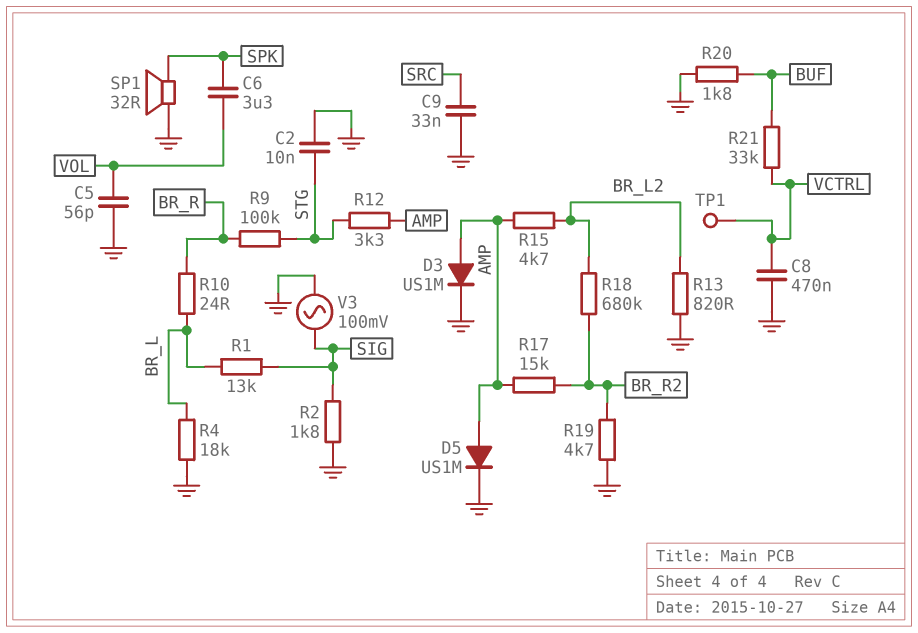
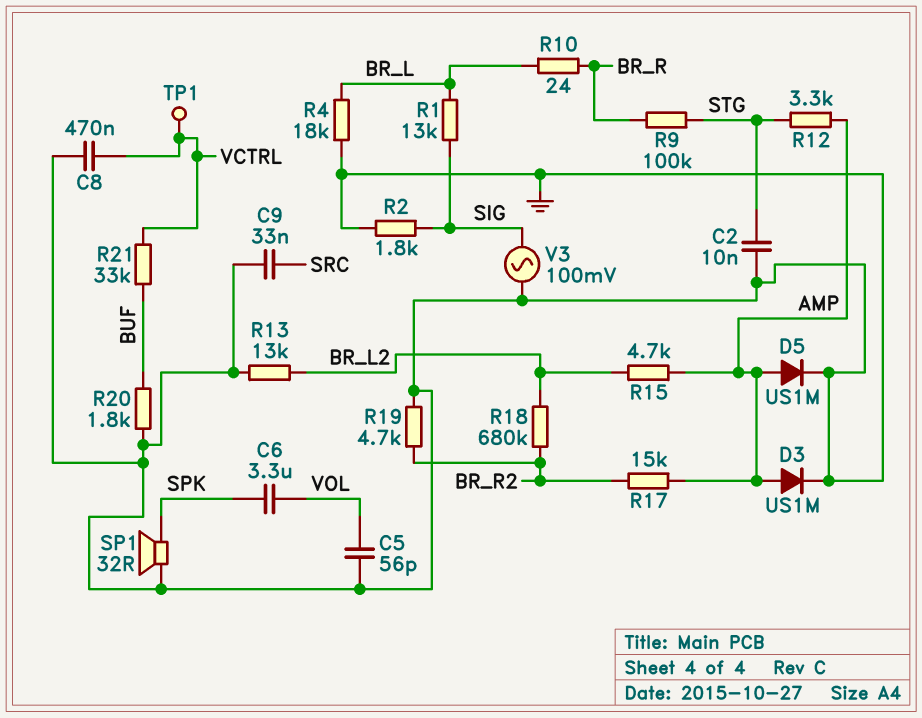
R13: 820 (BR_L2, GND) -> 13k (BR_L2, GND)

